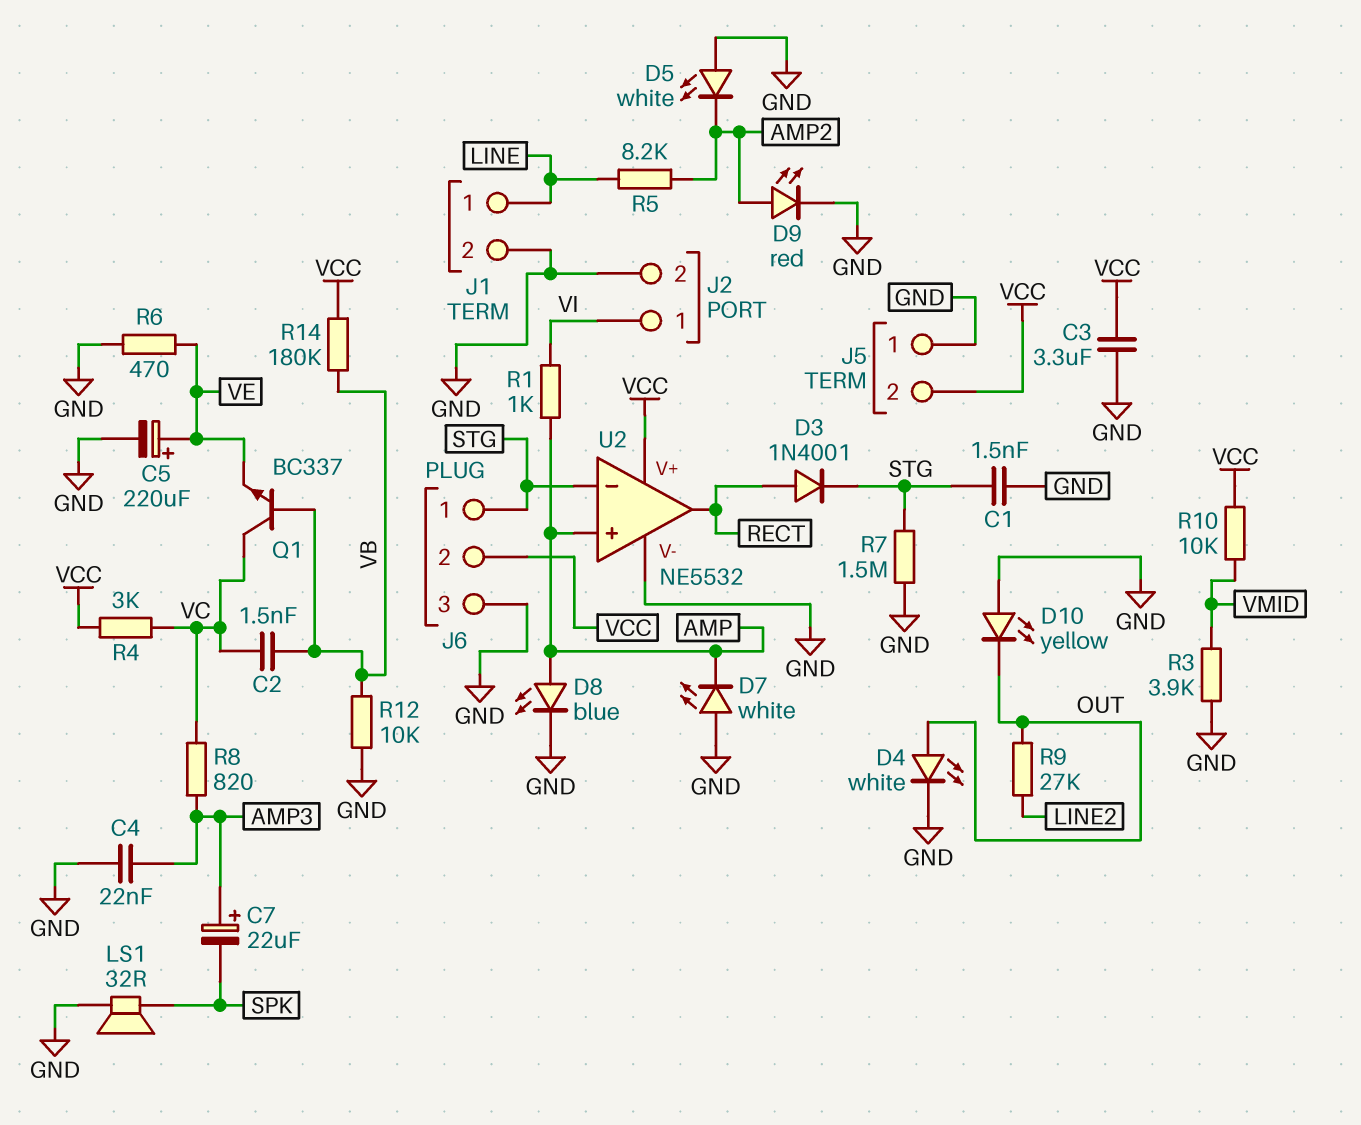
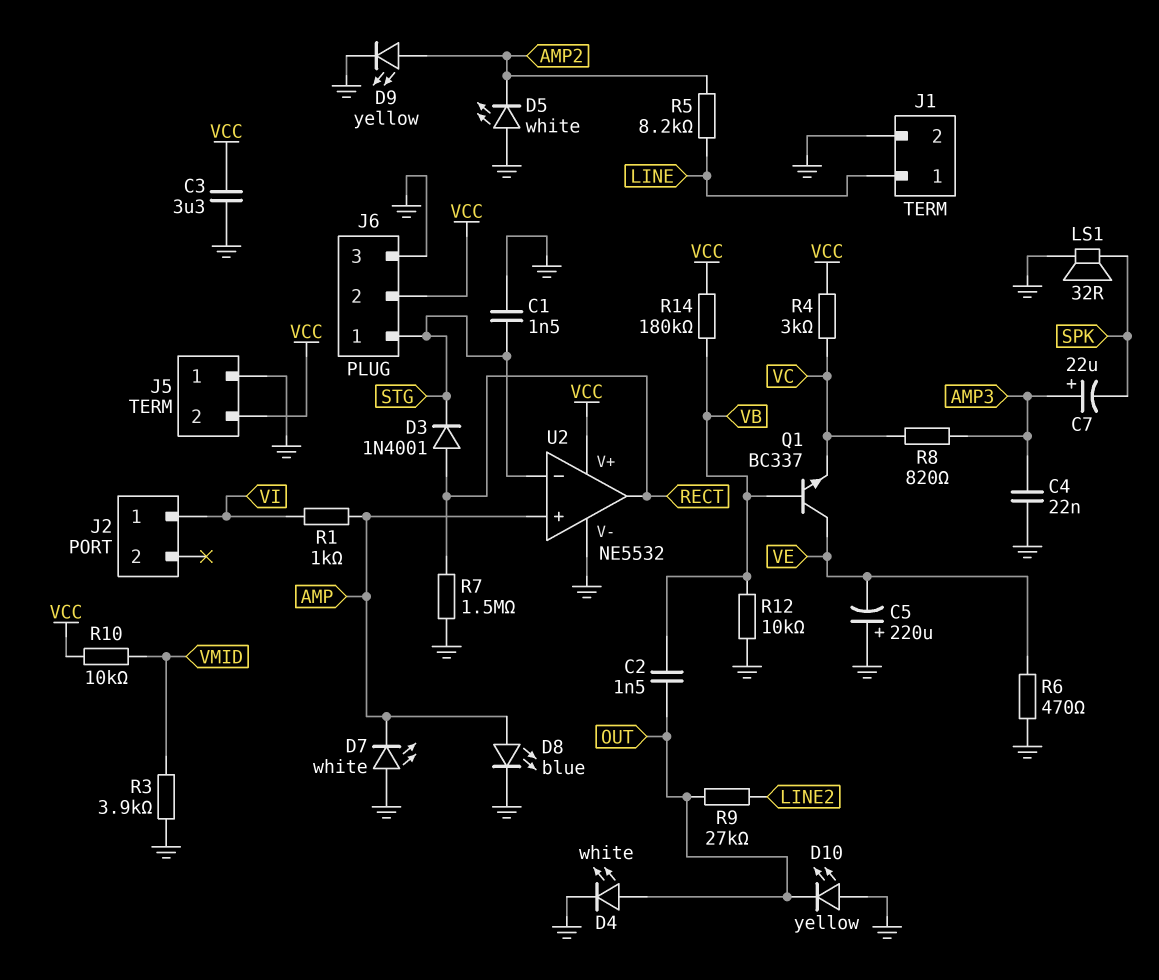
C2: 1.5nF (VB, VC) -> 1.5nF (OUT, VB)
C5: 220uF (plus VE, minus GND) -> 220uF (plus GND, minus VE)
D9: LED red (A AMP2, K GND) -> LED yellow (A AMP2, K GND)
J2 pin 2: GND -> none
Q1: NPN BC337 (B VB, C VC, E VE) -> NPN BC337 (B VB, C VE, E VC)
R7: 1.5M (GND, STG) -> 1.5M (GND, RECT)

